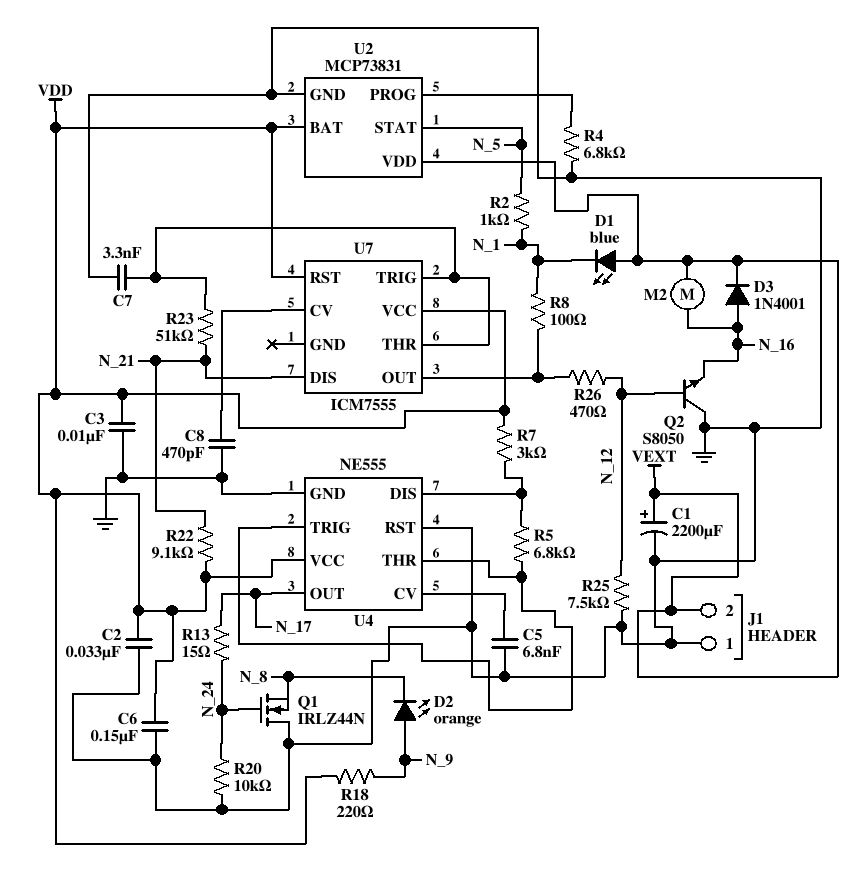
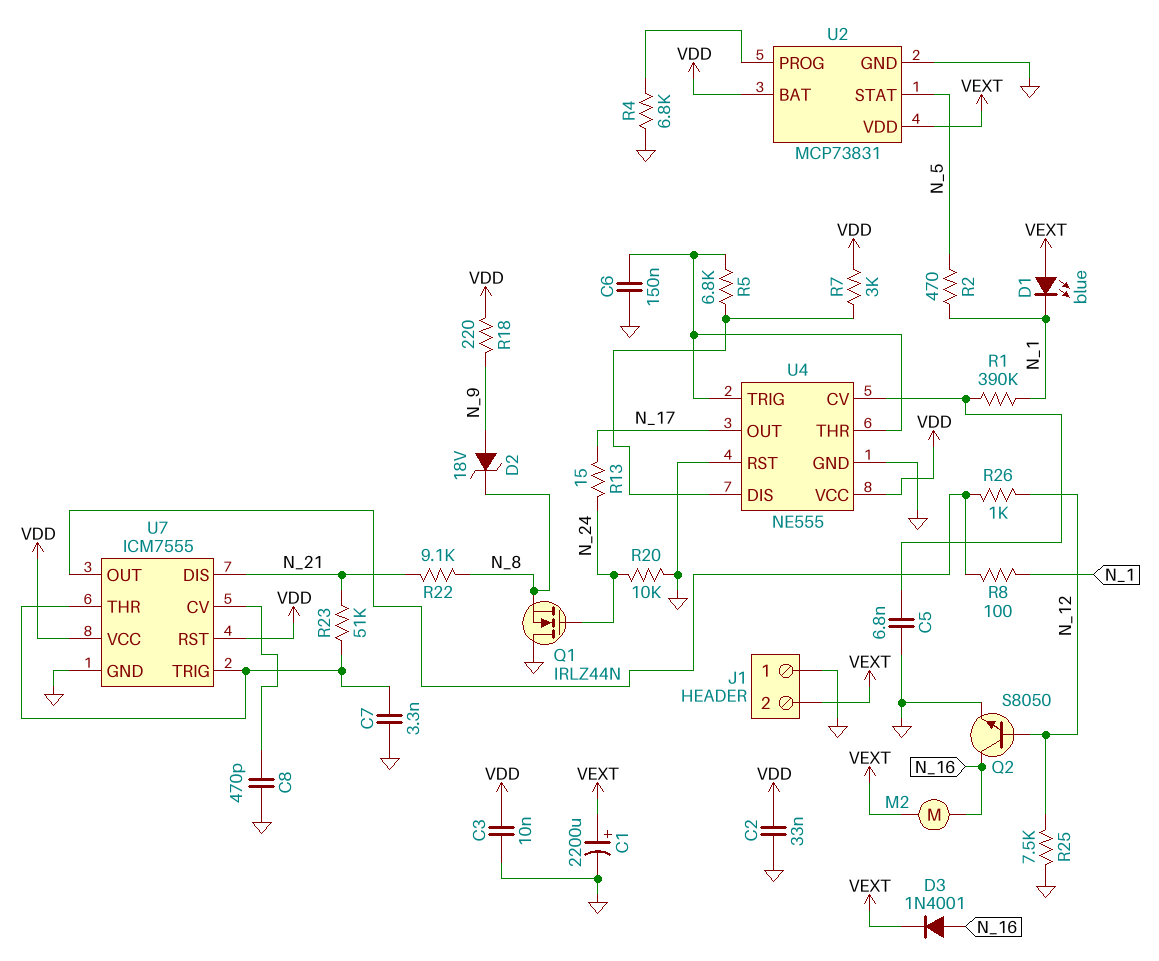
C6: 150nF (GND, VDD) -> 150nF (GND, U4/THR)
D2: LED orange (A N_9, K N_8) -> zener 18V (A N_9, K N_8)
Q2: NPN S8050 (B N_12, C GND, E N_16) -> NPN S8050 (B N_12, C N_16, E GND)
R1: none -> 390k (N_1, U4/CV)
R2: 1k (N_1, N_5) -> 470 (N_1, N_5)
R22: 9.1k (N_21, VDD) -> 9.1k (N_8, N_21)
R26: 470 (N_12, U7/OUT) -> 1k (N_12, U7/OUT)
U7 pin GND: none -> GND

